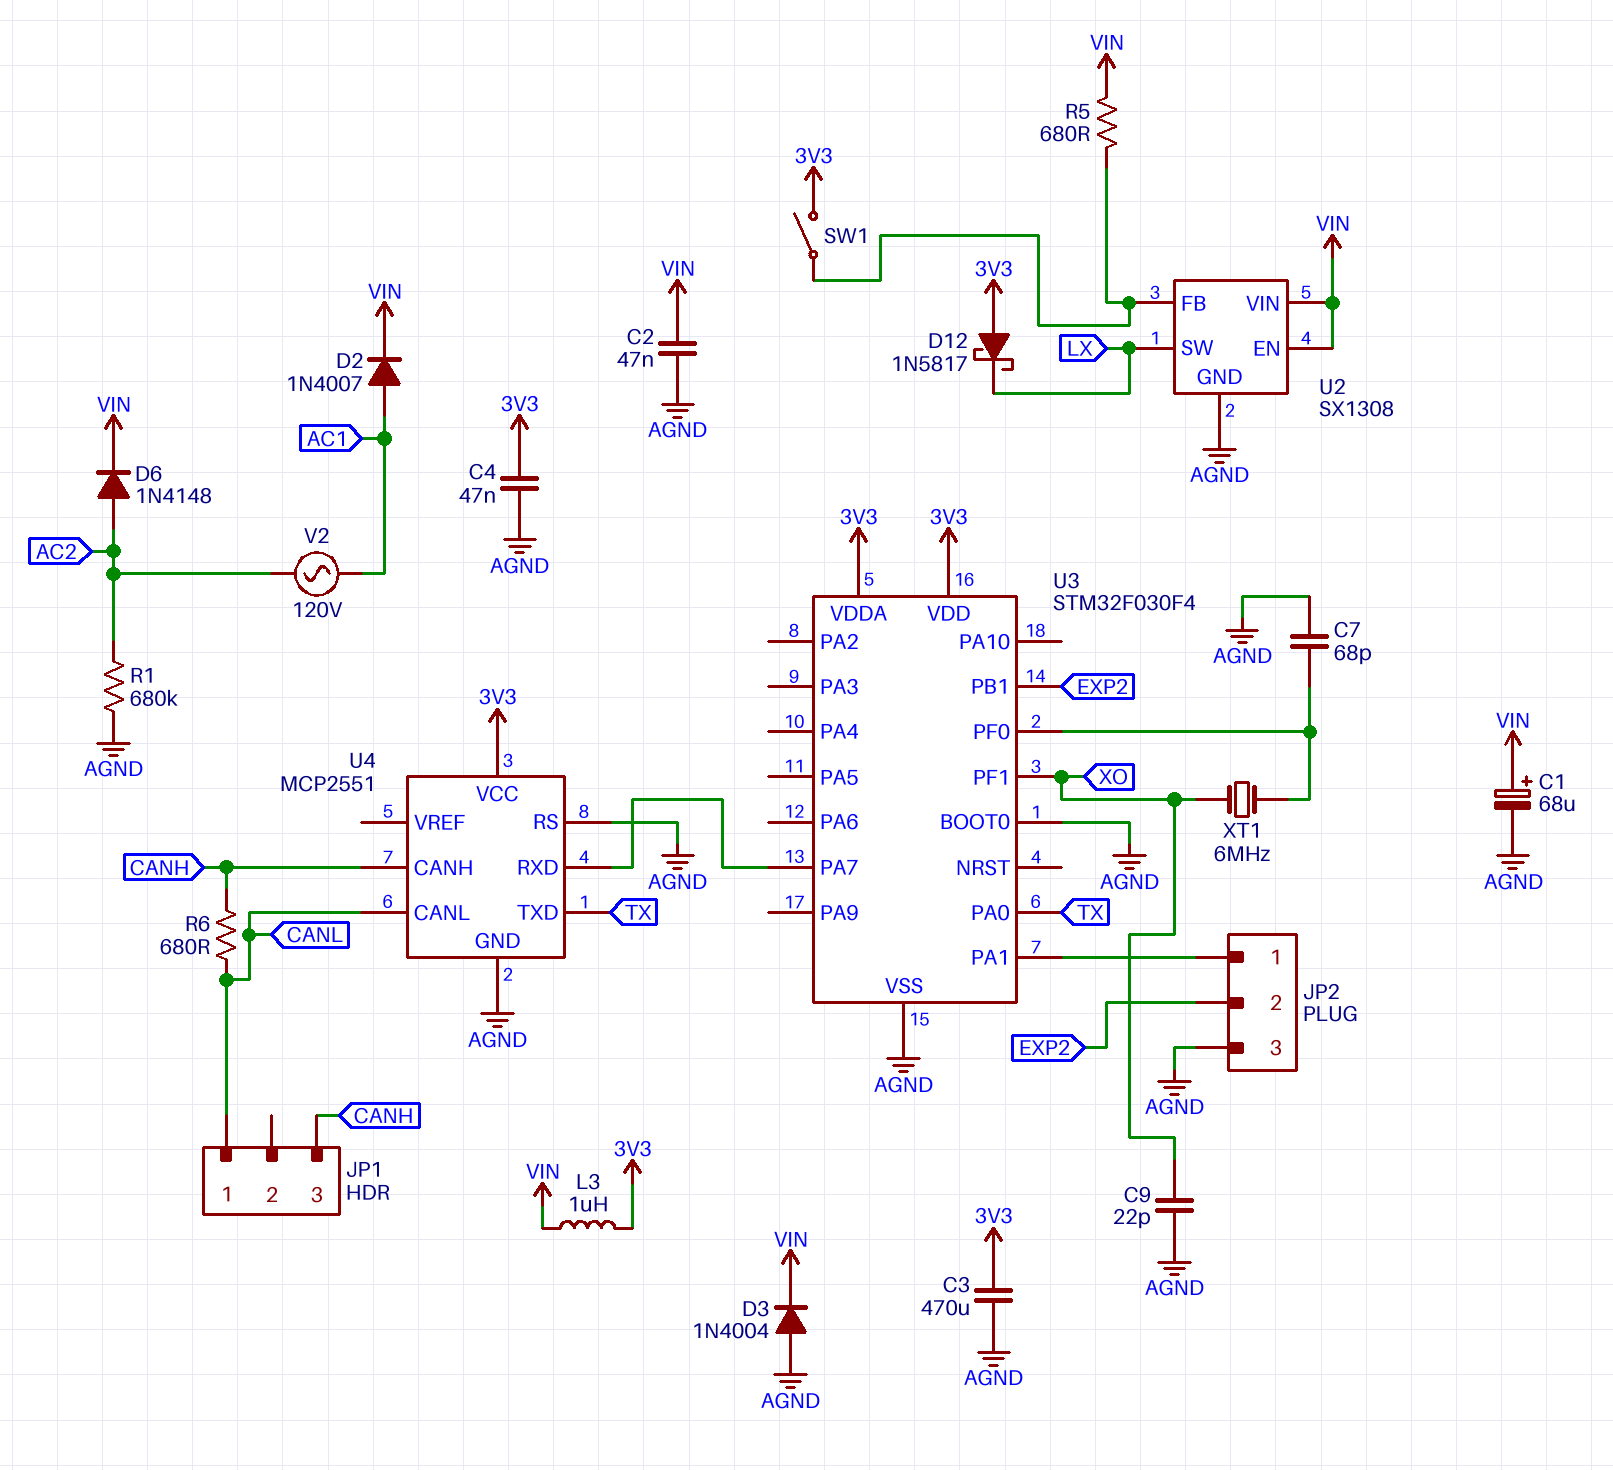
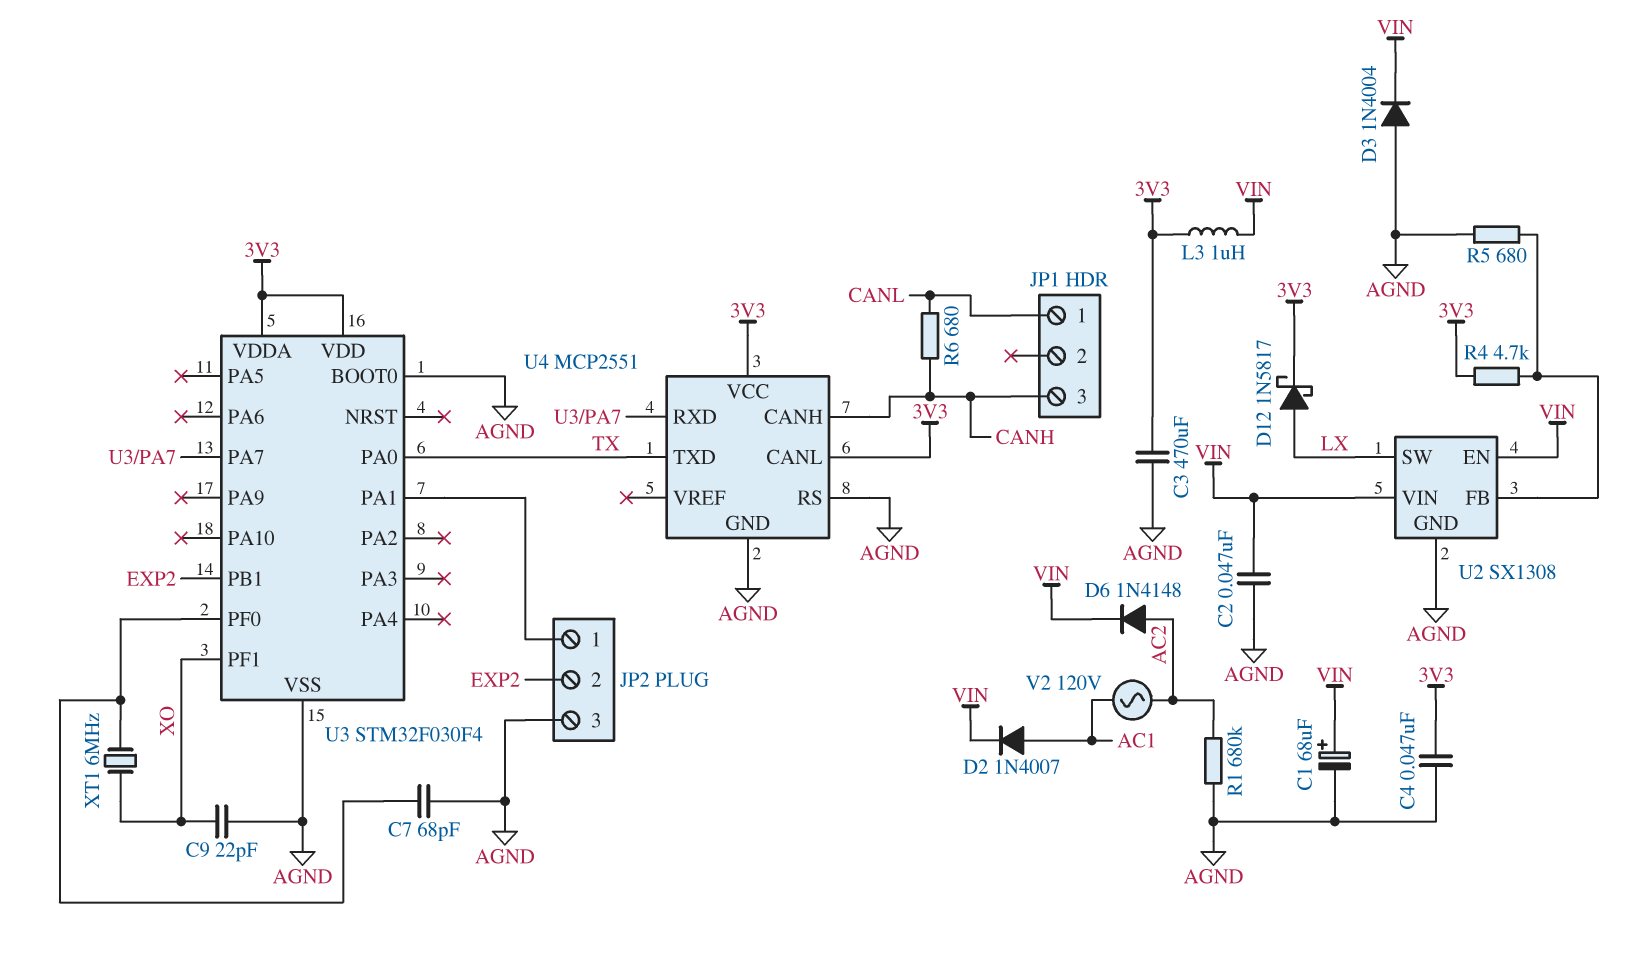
D12: schottky 1N5817 (A 3V3, K LX) -> schottky 1N5817 (A LX, K 3V3)
R4: none -> 4.7k (3V3, U2/FB)
R5: 680 (U2/FB, VIN) -> 680 (AGND, U2/FB)
SW1: switch (3V3, U2/FB) -> none
U4 pin CANL: CANL -> 3V3

